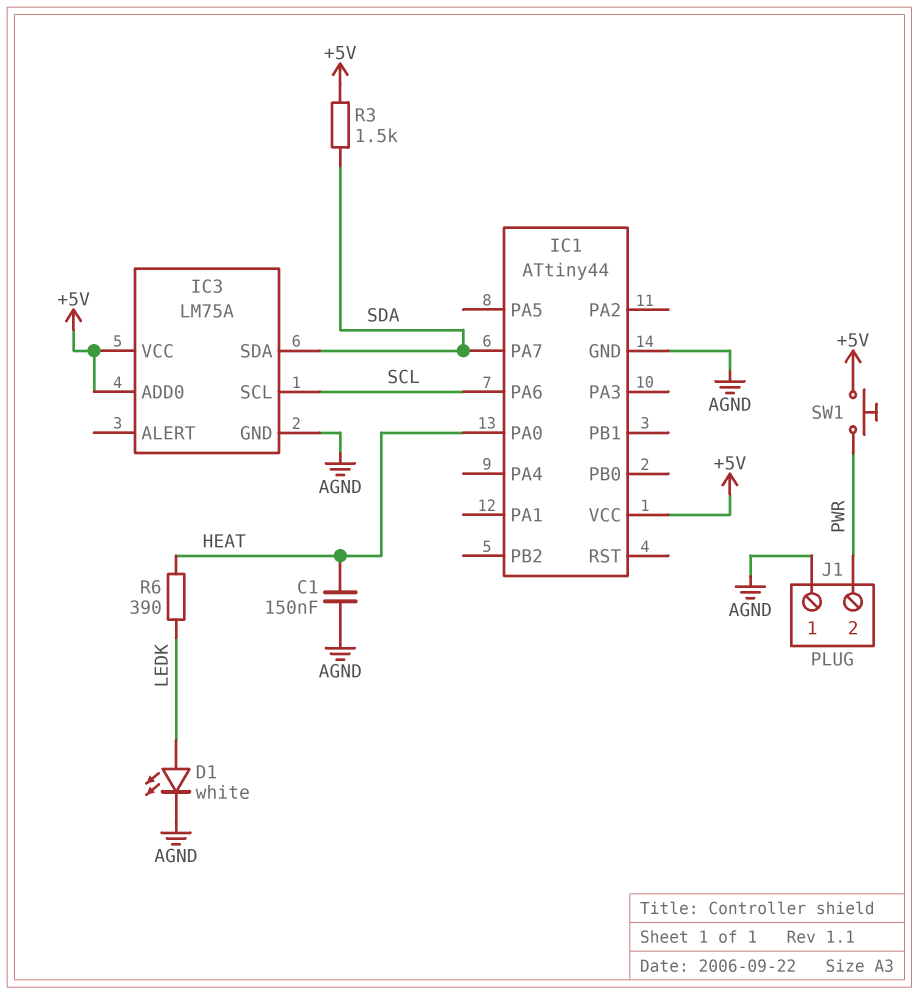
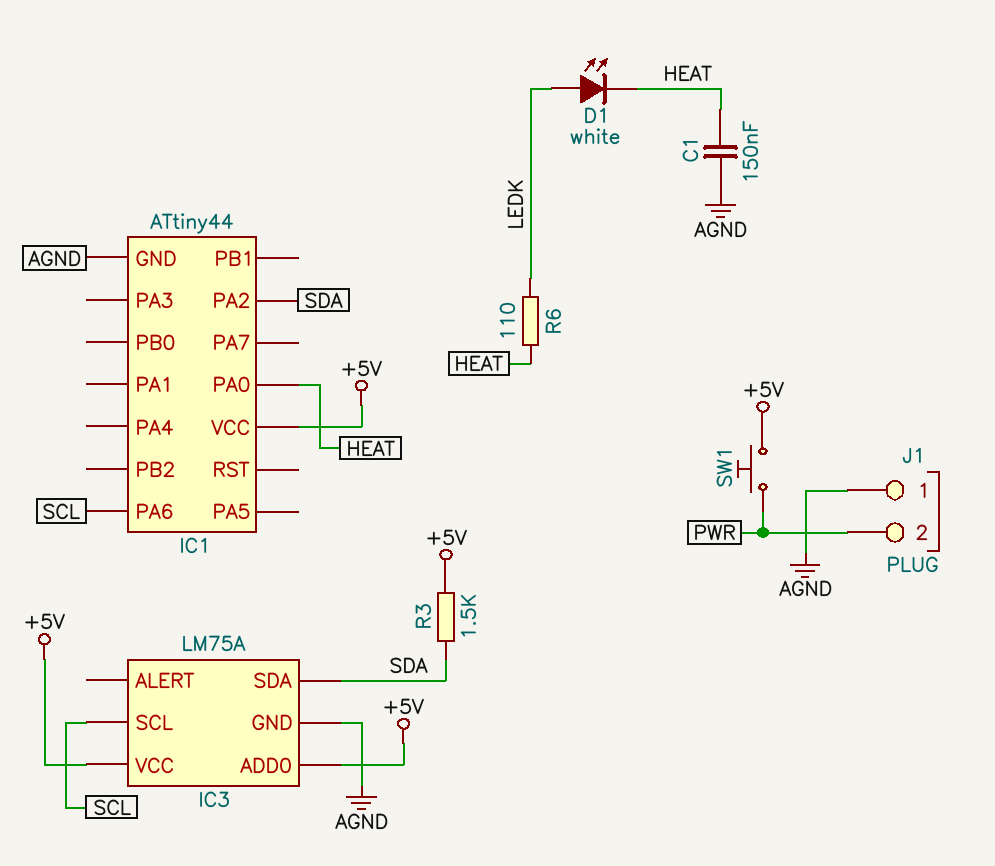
D1: LED white (A LEDK, K AGND) -> LED white (A LEDK, K HEAT)
IC1 pin PA2: none -> SDA
IC1 pin PA7: SDA -> none
R6: 390 (HEAT, LEDK) -> 110 (HEAT, LEDK)

